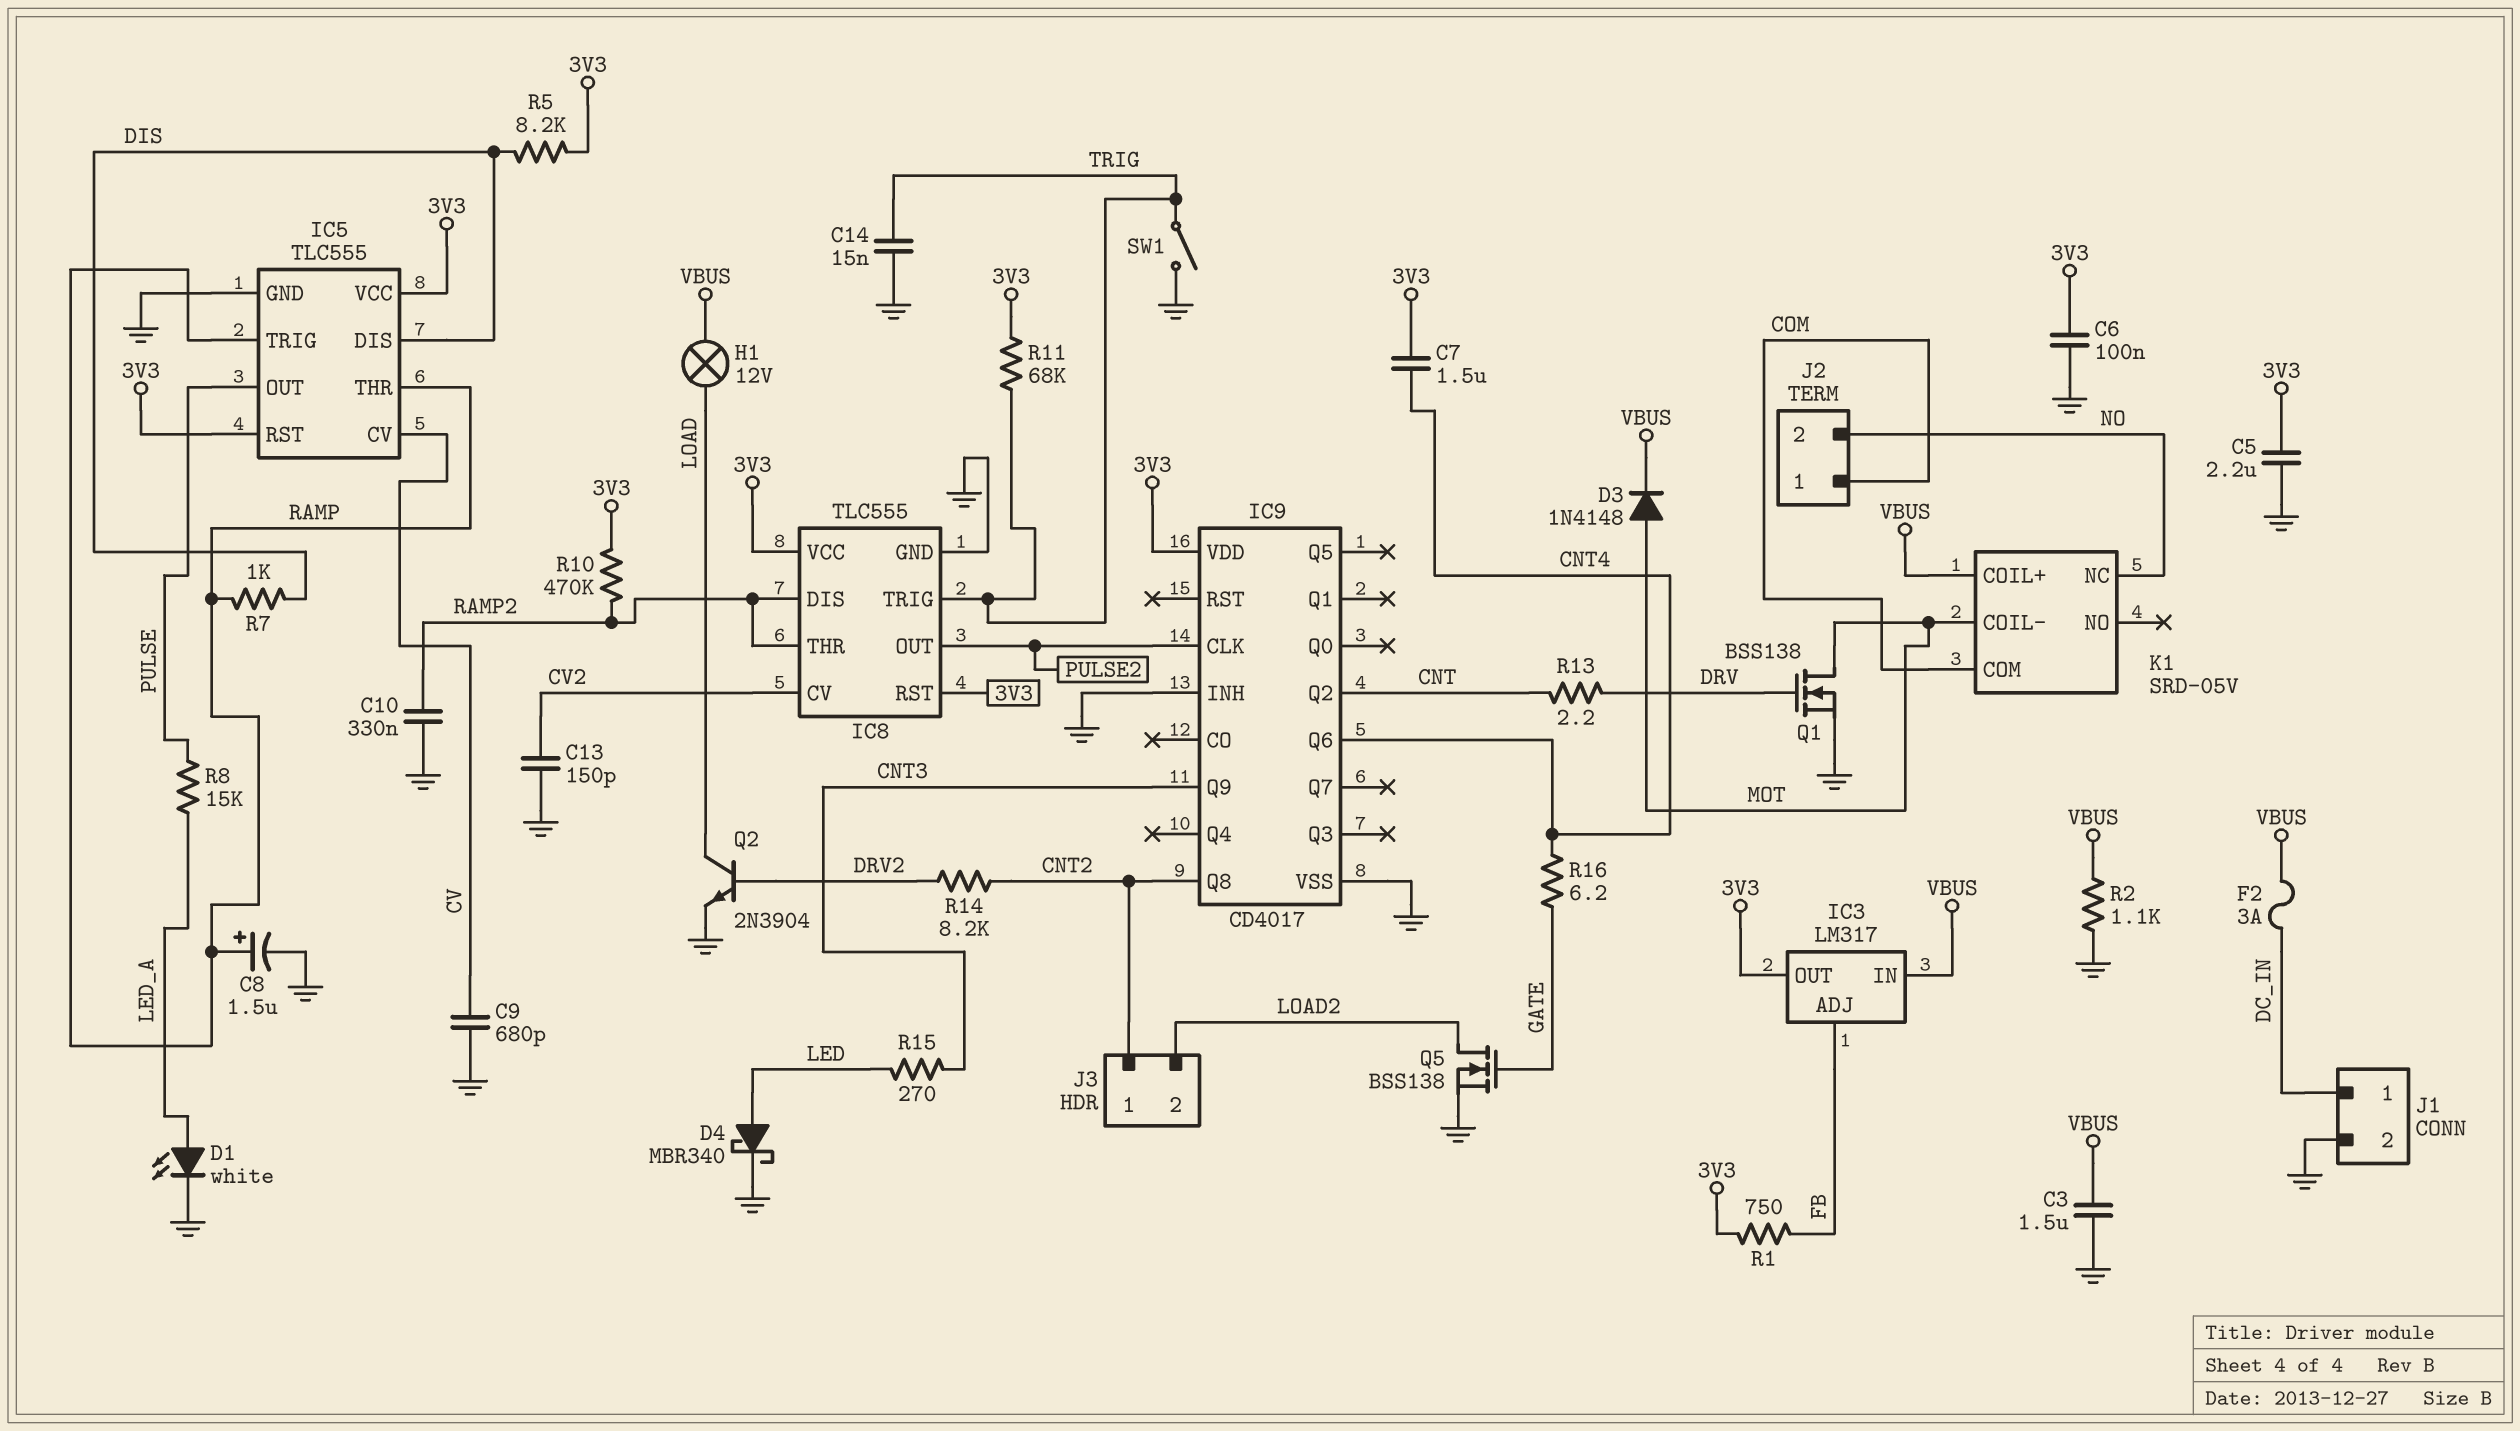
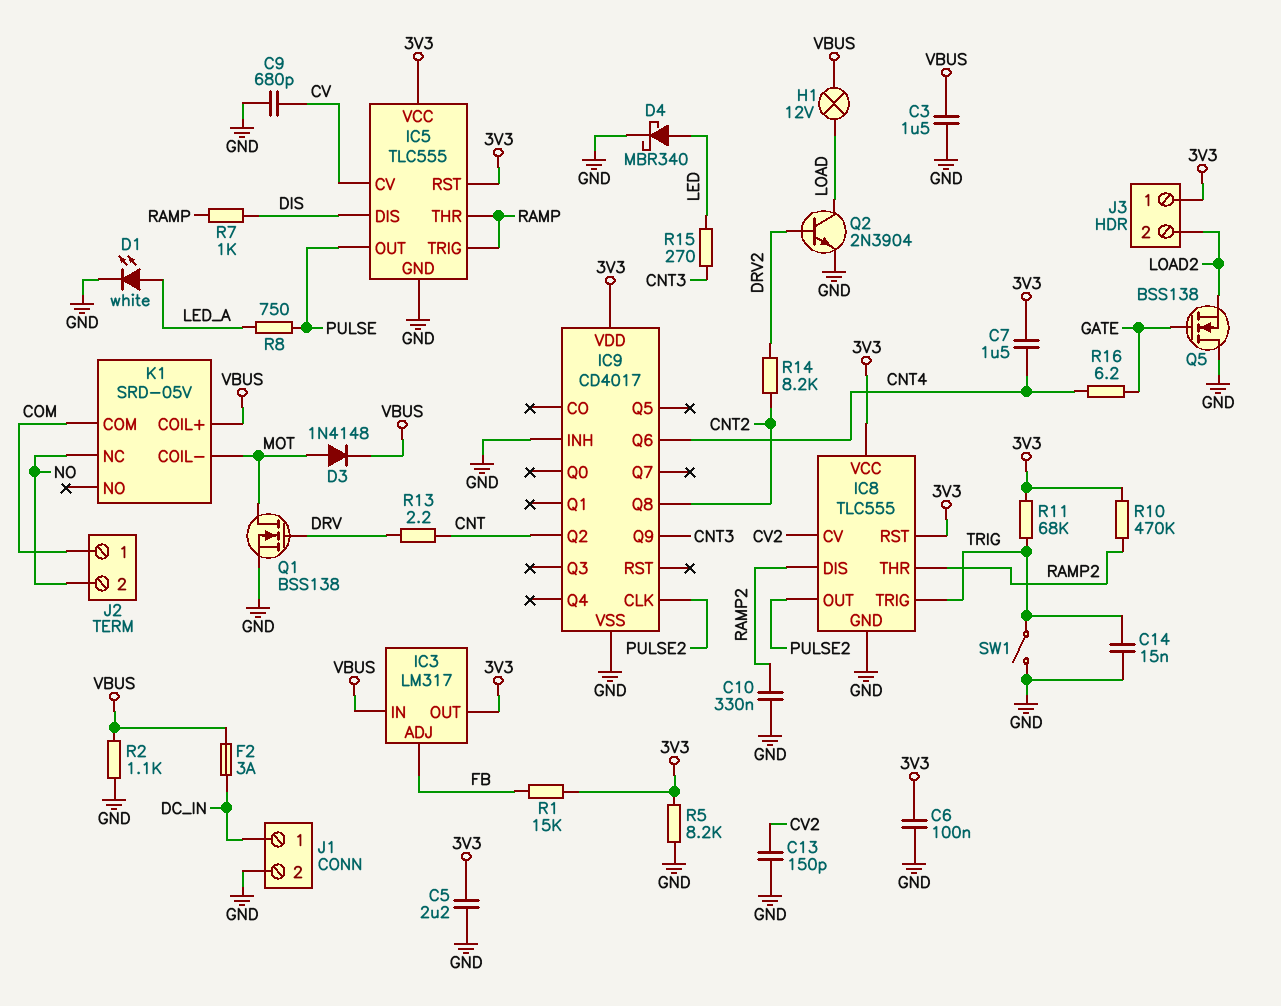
C8: 1.5uF (plus RAMP, minus GND) -> none
J3 pin 1: CNT2 -> 3V3
Q5: NMOS BSS138 (G GATE, D LOAD2, S GND) -> NMOS BSS138 (G GATE, D GND, S LOAD2)
R1: 750 (3V3, FB) -> 15k (3V3, FB)
R5: 8.2k (3V3, DIS) -> 8.2k (3V3, GND)
R8: 15k (LED_A, PULSE) -> 750 (LED_A, PULSE)

